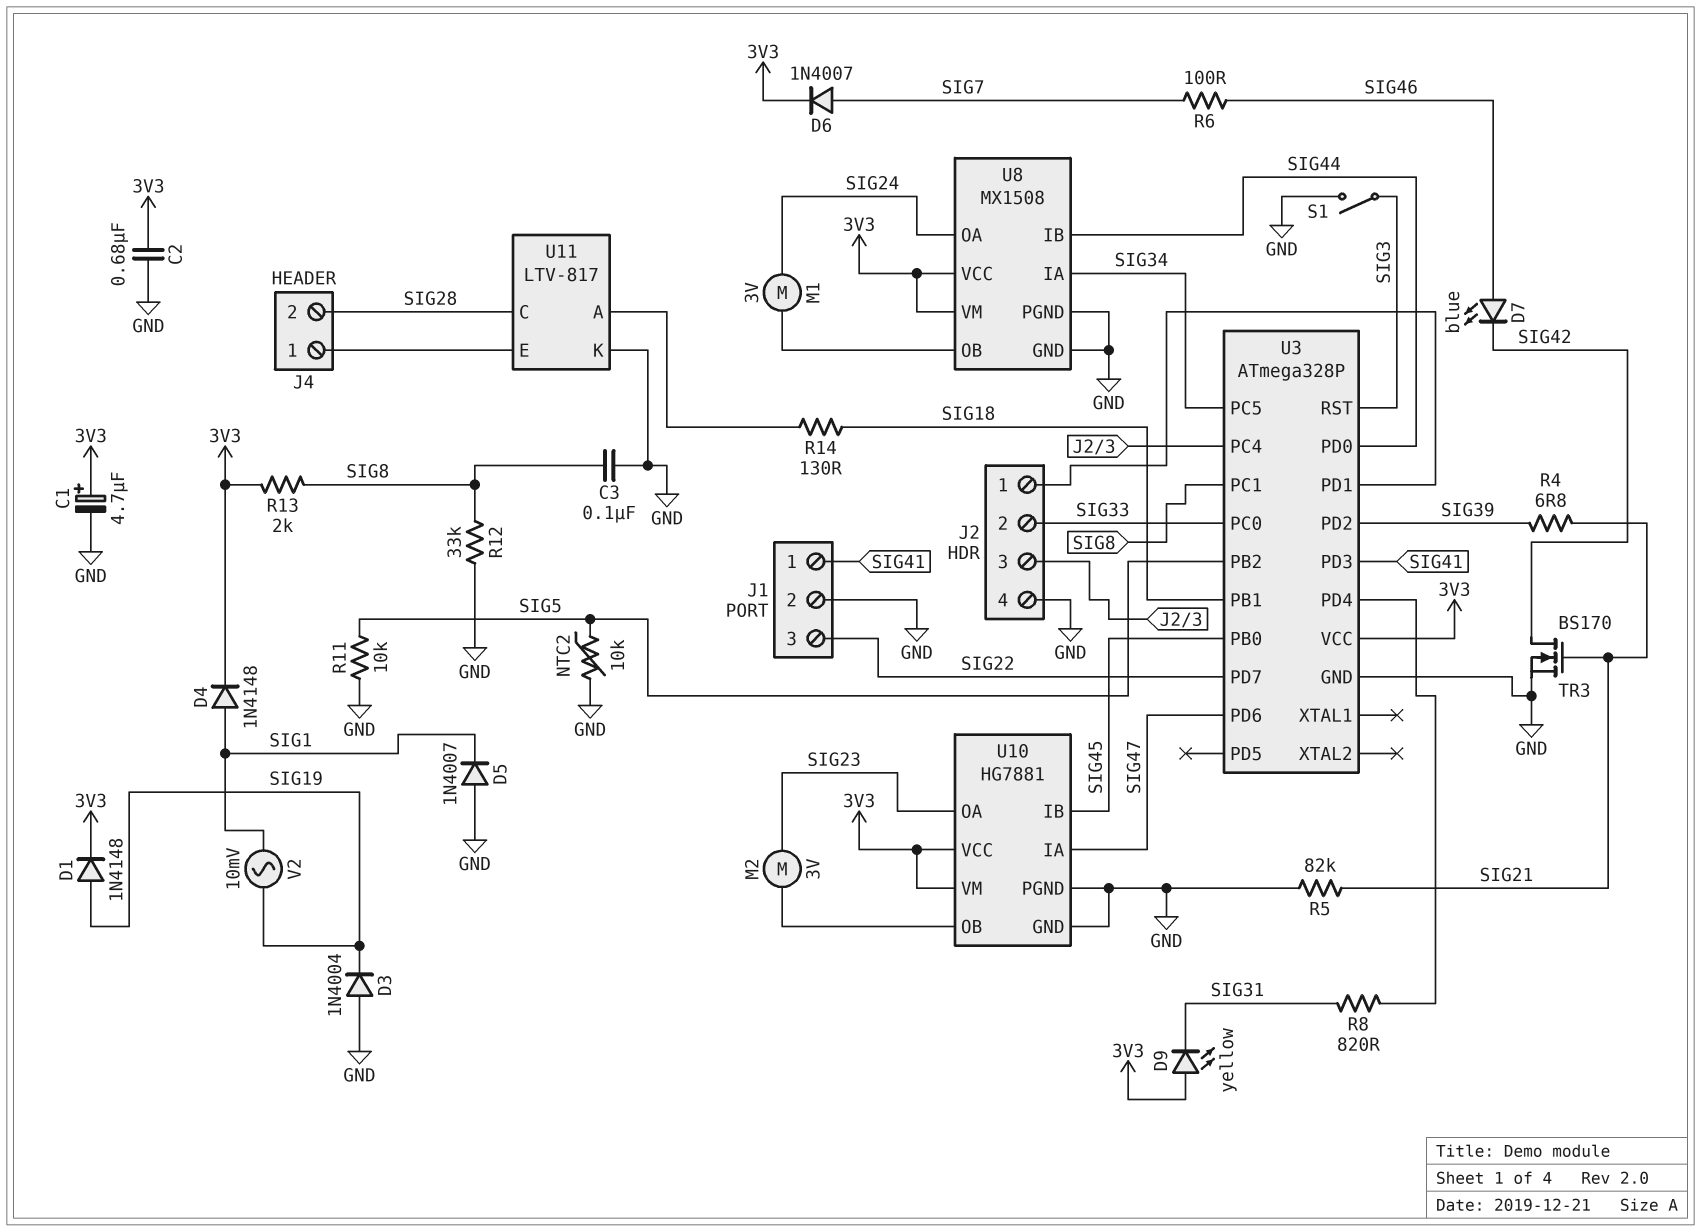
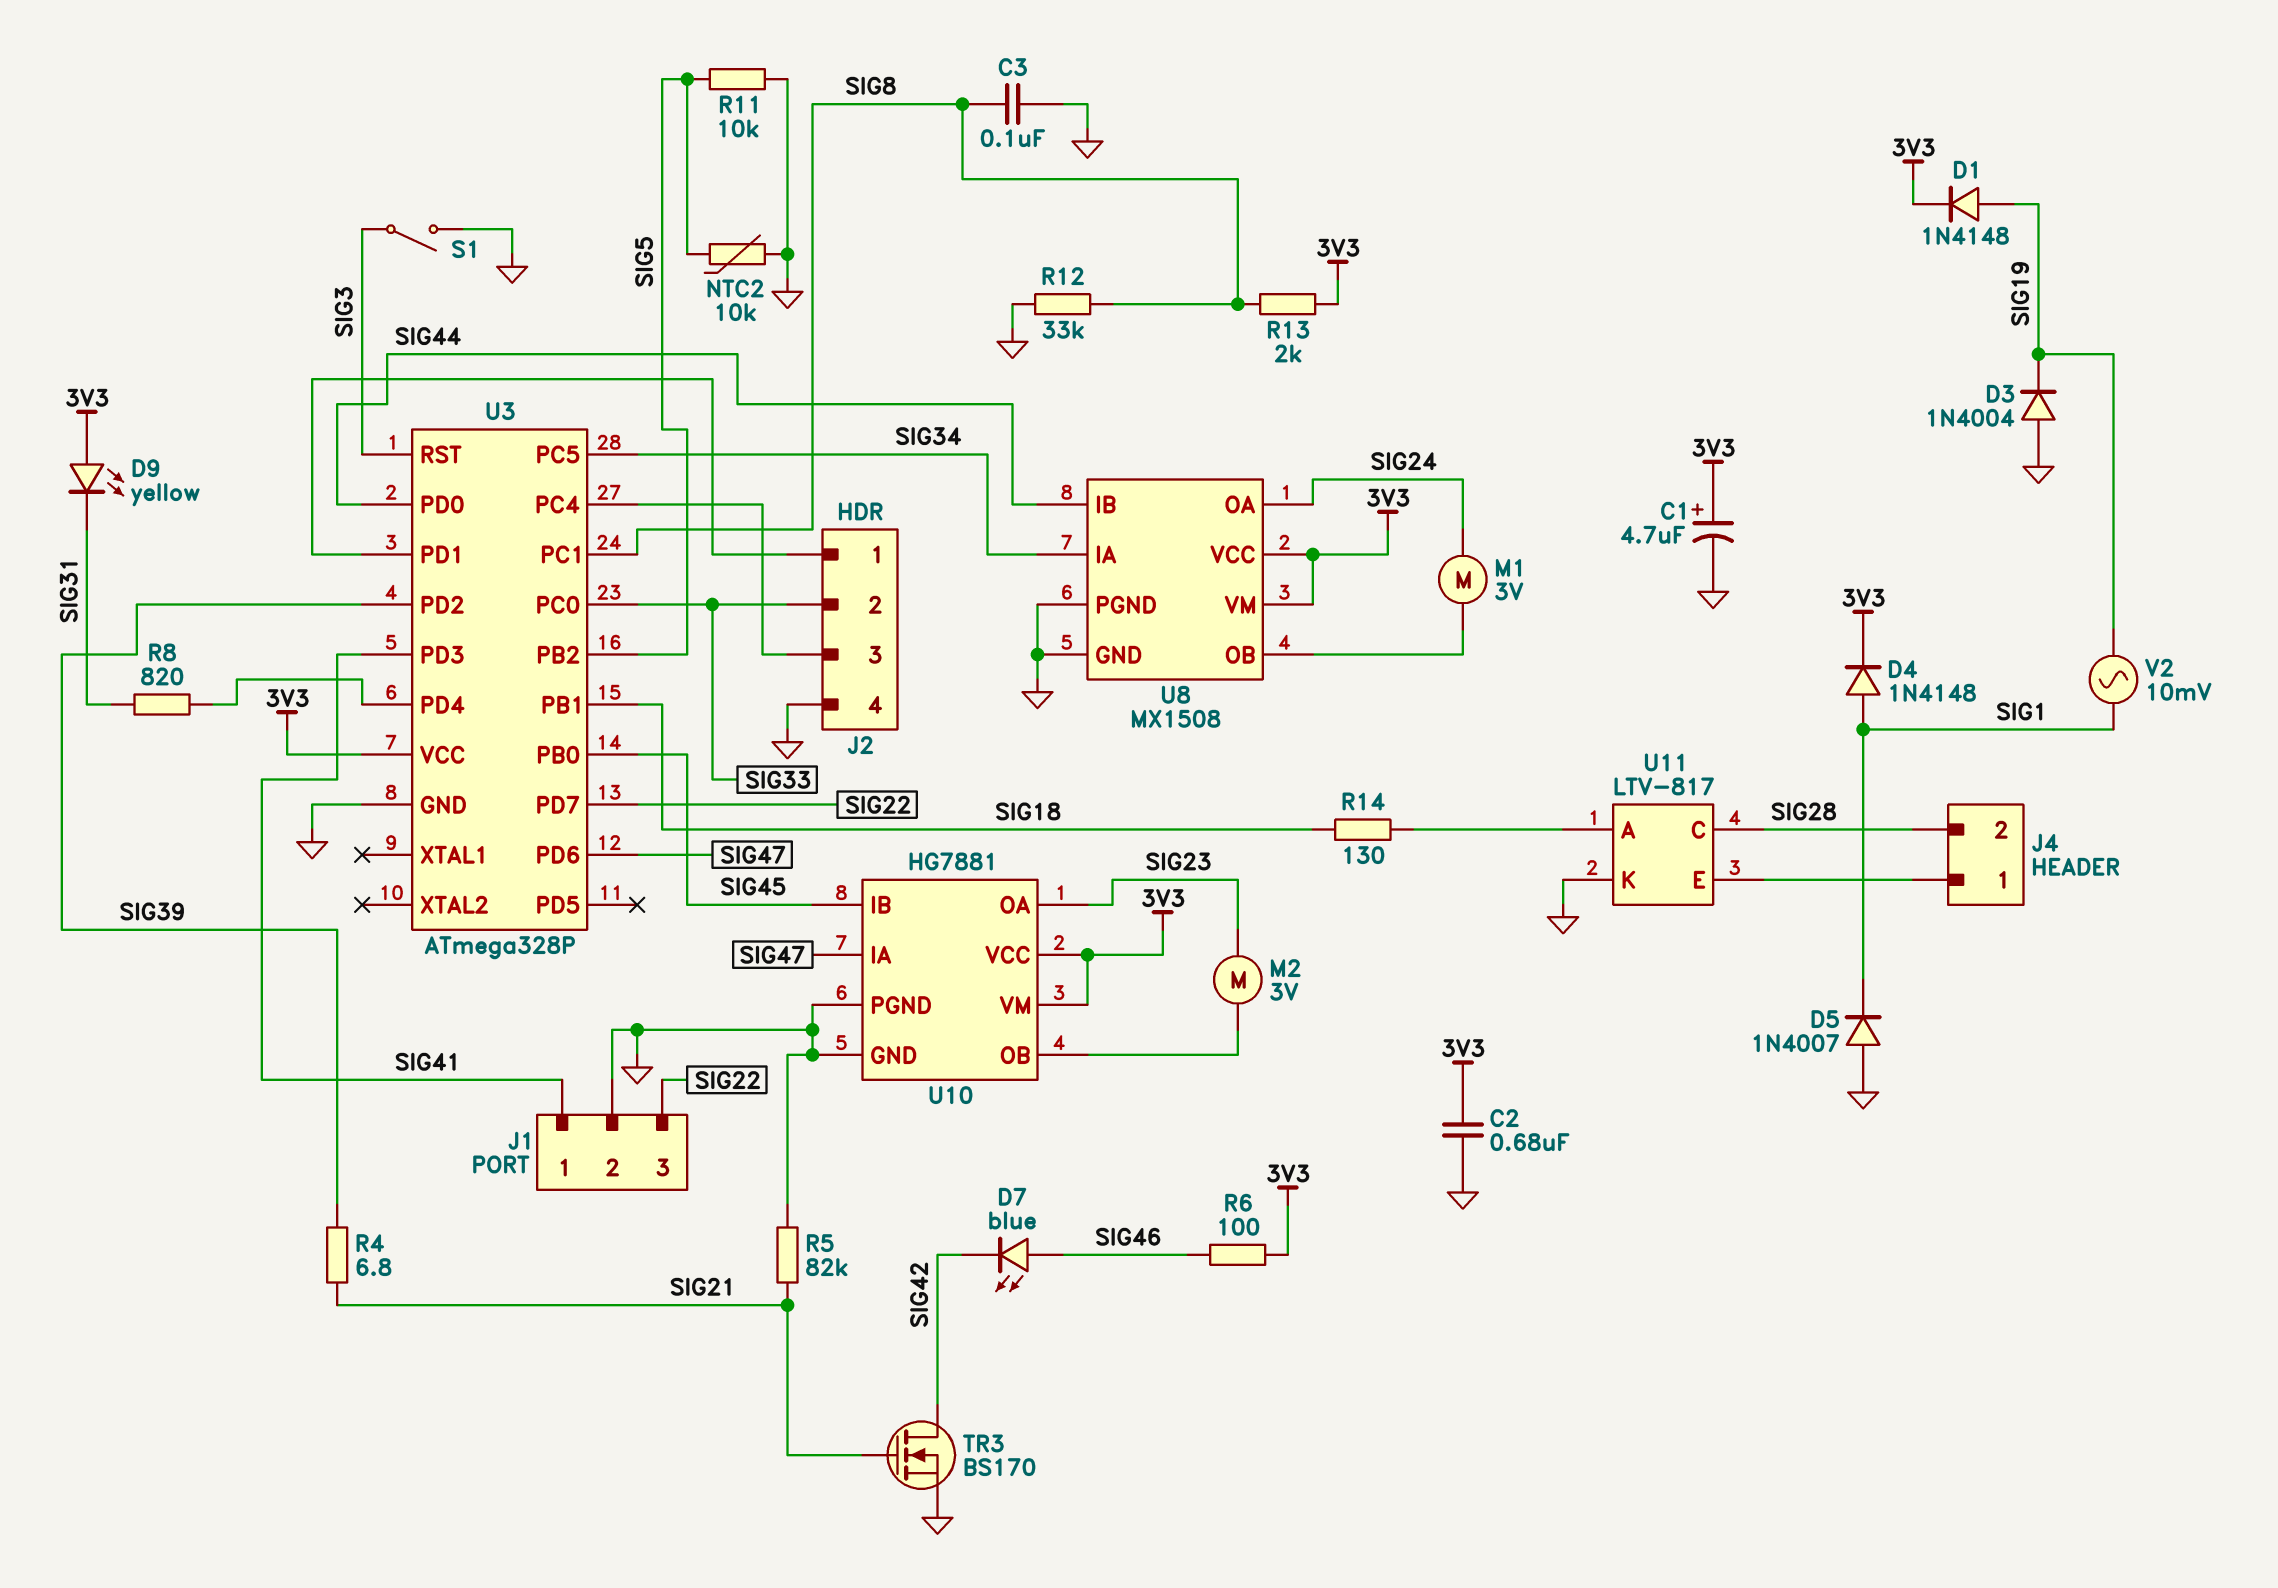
D6: diode 1N4007 (A SIG7, K 3V3) -> none
R6: 100 (SIG7, SIG46) -> 100 (3V3, SIG46)

